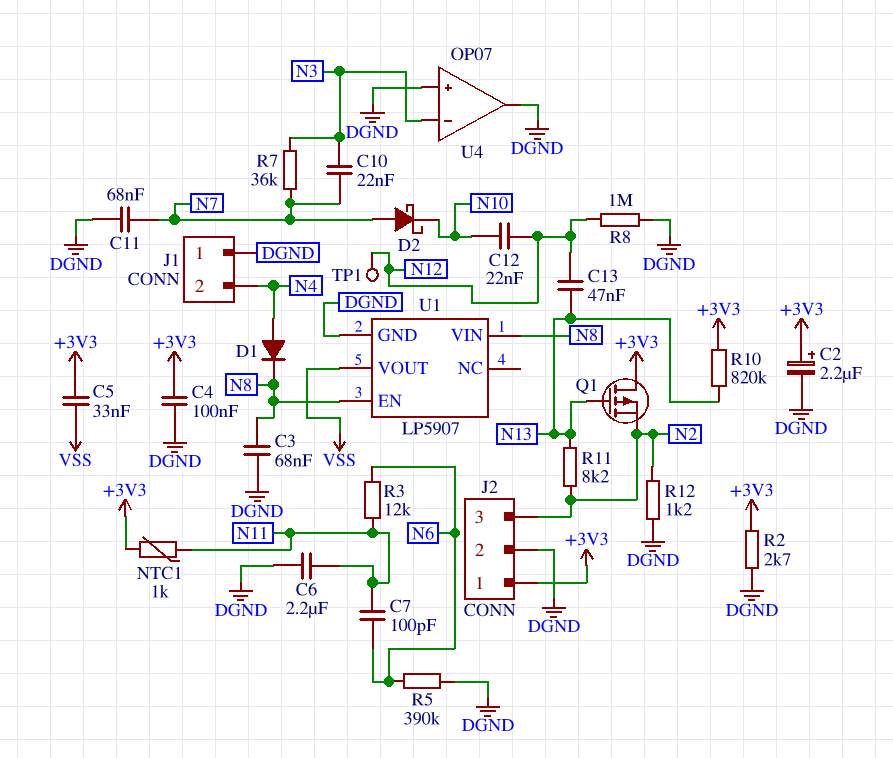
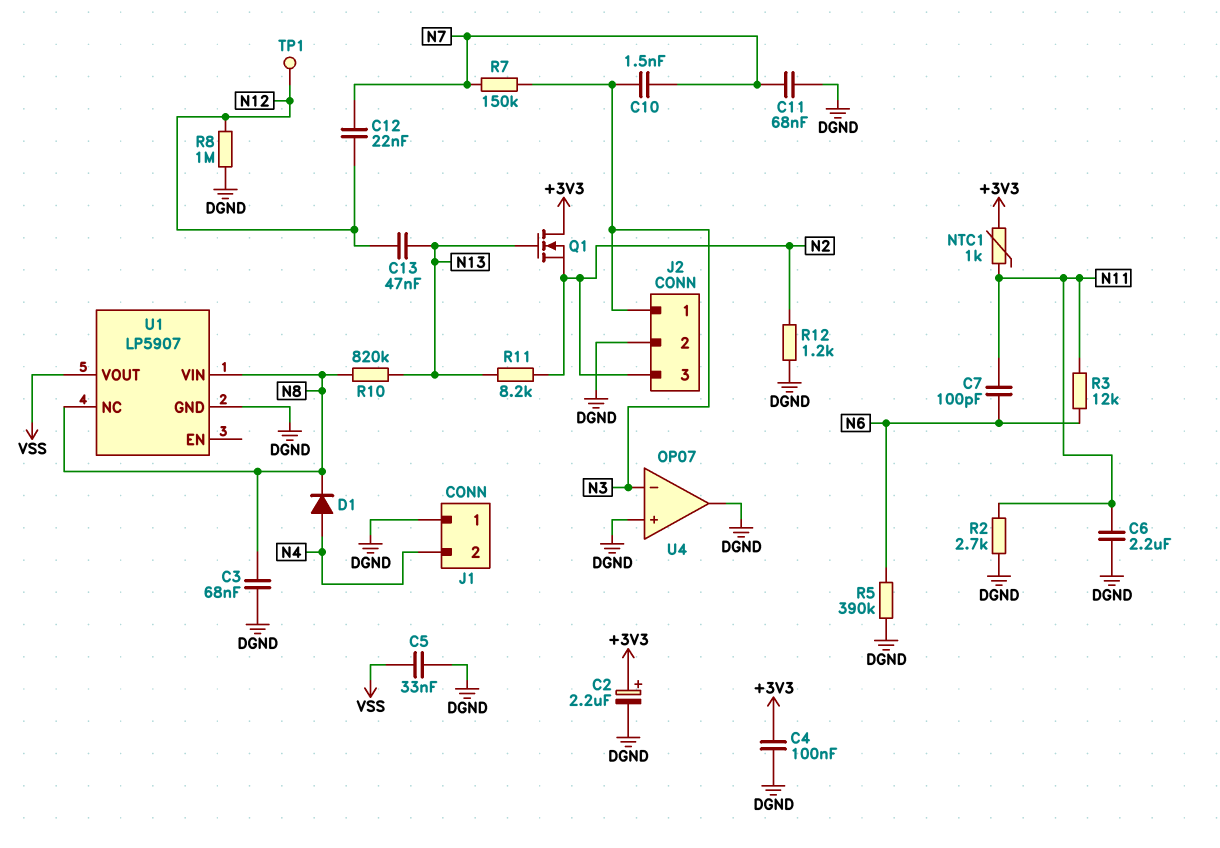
C5: 33nF (+3V3, VSS) -> 33nF (DGND, VSS)
C10: 22nF (N3, N7) -> 1.5nF (N3, N7)
C12: 22nF (N10, N12) -> 22nF (N7, N12)
D2: schottky (A N7, K N10) -> none
J2 pin 1: +3V3 -> N3
Q1: PMOS (G N13, D +3V3, S N2) -> NMOS (G N13, D +3V3, S N2)
R2: 2.7k (+3V3, DGND) -> 2.7k (DGND, N11)
R7: 36k (N3, N7) -> 150k (N3, N7)
R10: 820k (+3V3, N13) -> 820k (N8, N13)
U1 pin EN: N8 -> none
U1 pin NC: none -> N8

